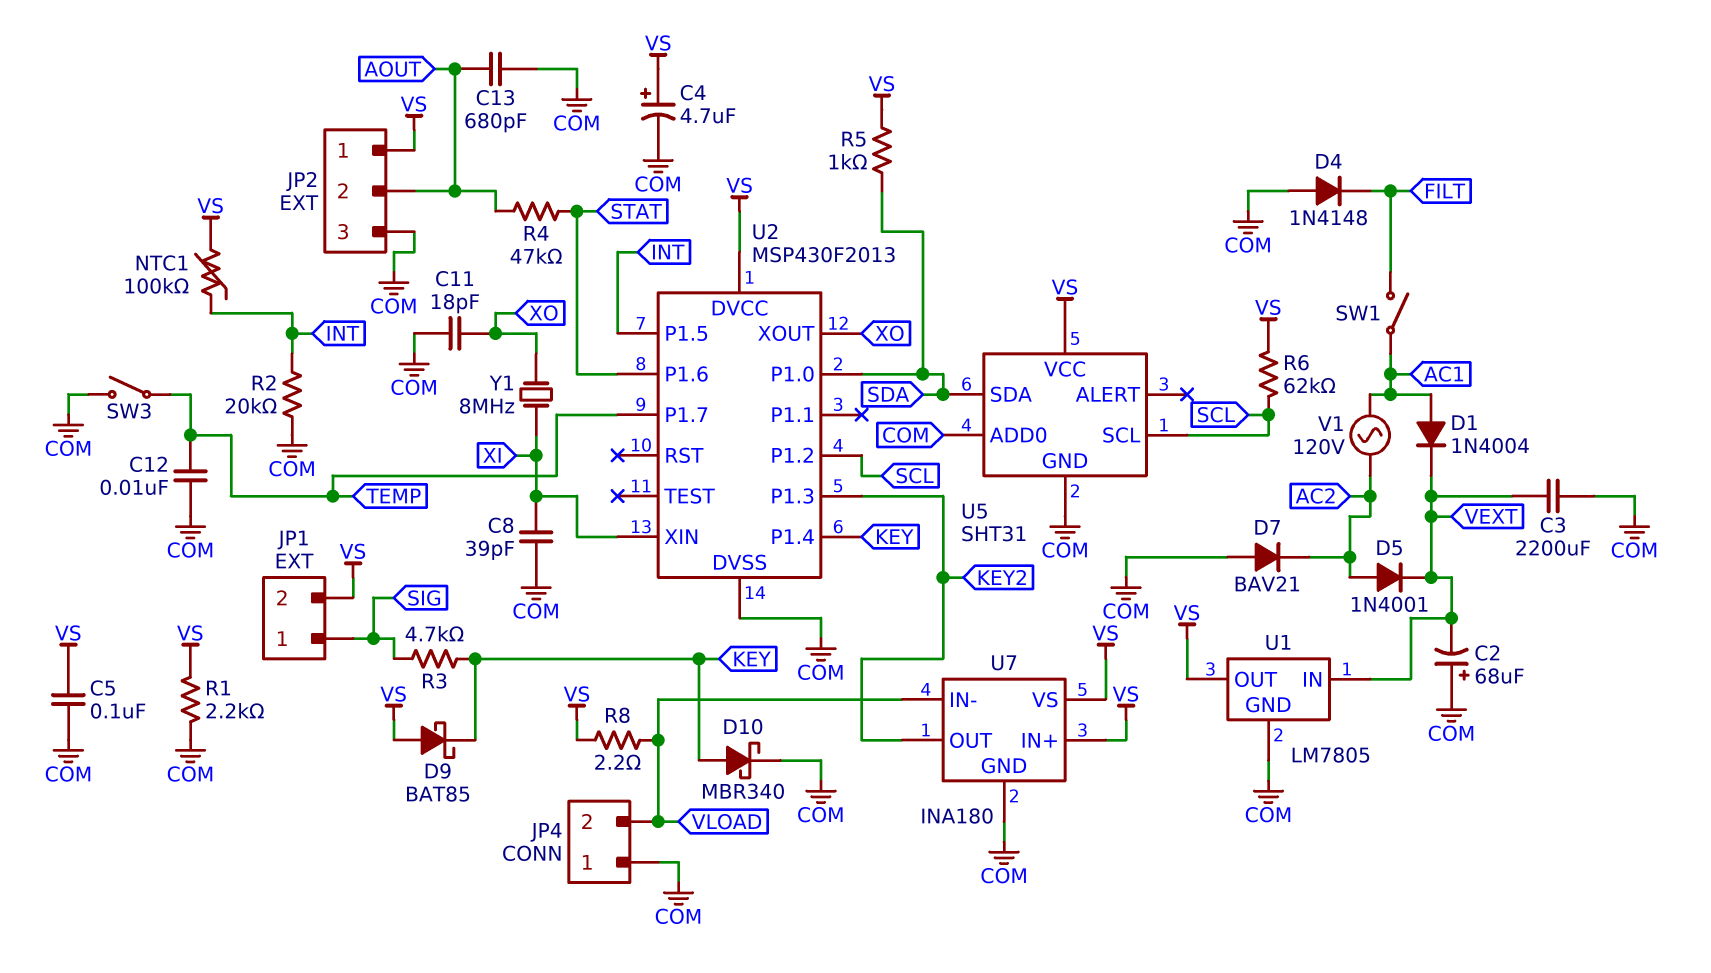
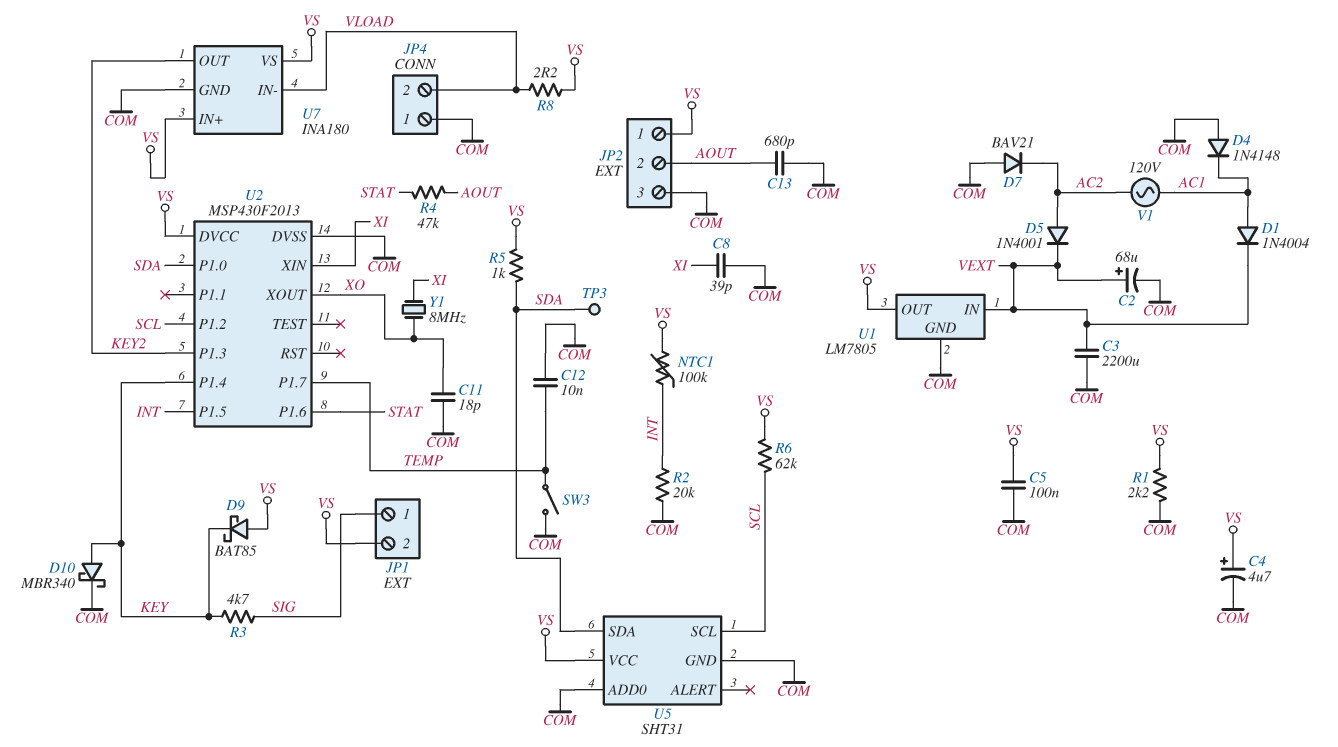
C2: 68uF (plus COM, minus VEXT) -> 68uF (plus VEXT, minus COM)
D4: diode 1N4148 (A COM, K FILT) -> diode 1N4148 (A COM, K AC1)
SW1: switch (AC1, FILT) -> none
TP3: none -> test point (SDA)

